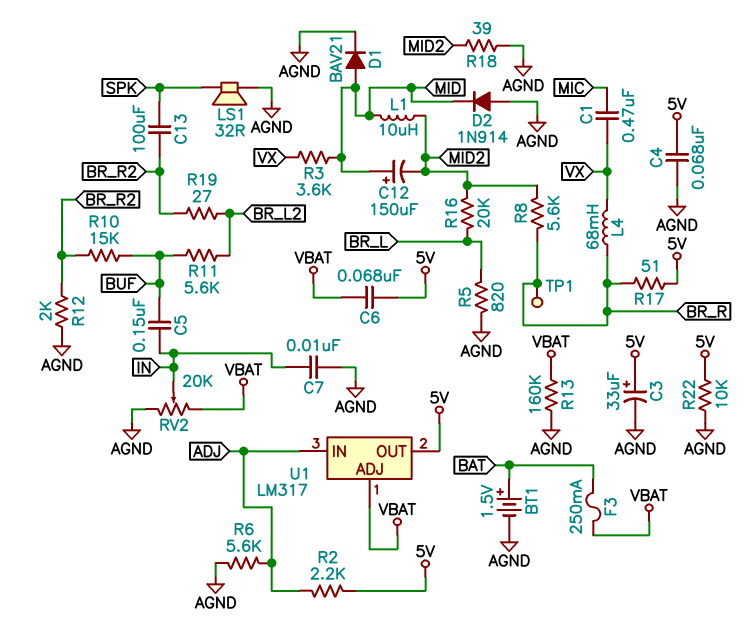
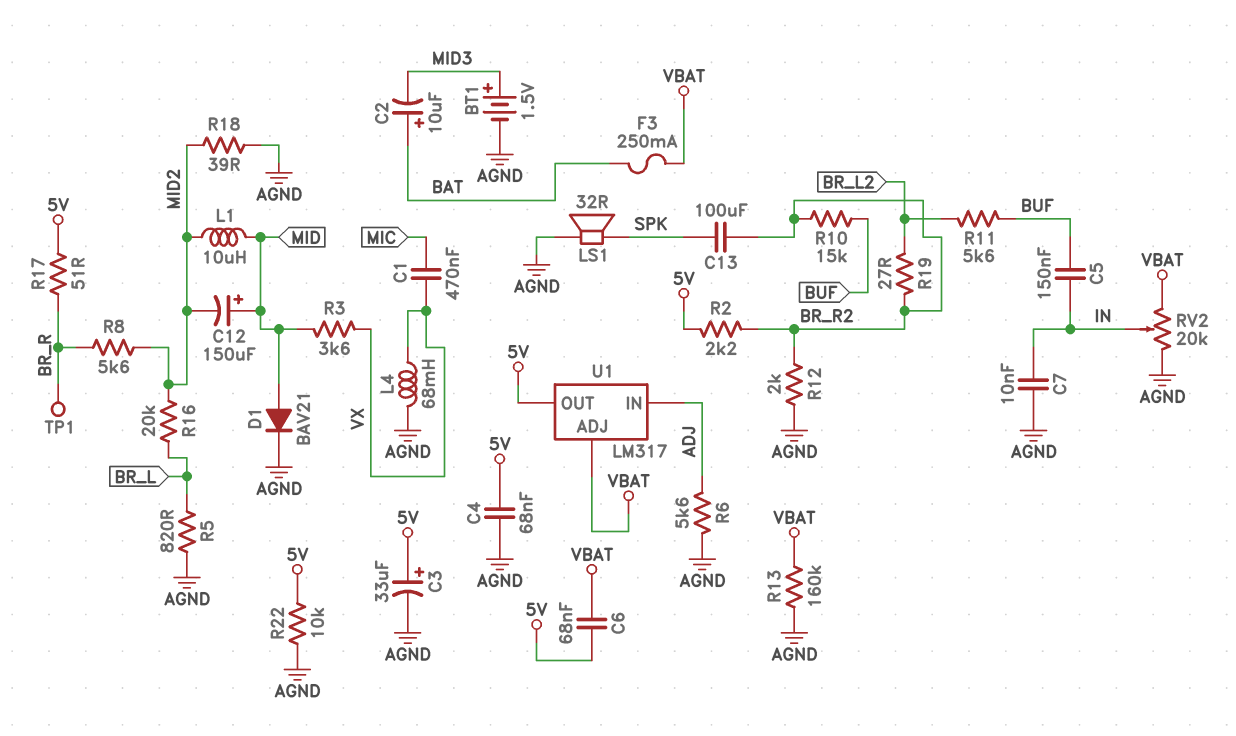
BT1: 1.5V (plus BAT, minus AGND) -> 1.5V (plus MID3, minus AGND)
C2: none -> 10uF (plus BAT, minus MID3)
D2: diode 1N914 (A AGND, K MID) -> none
L4: 68mH (BR_R, VX) -> 68mH (AGND, VX)
R2: 2.2k (5V, ADJ) -> 2.2k (5V, BR_R2)

